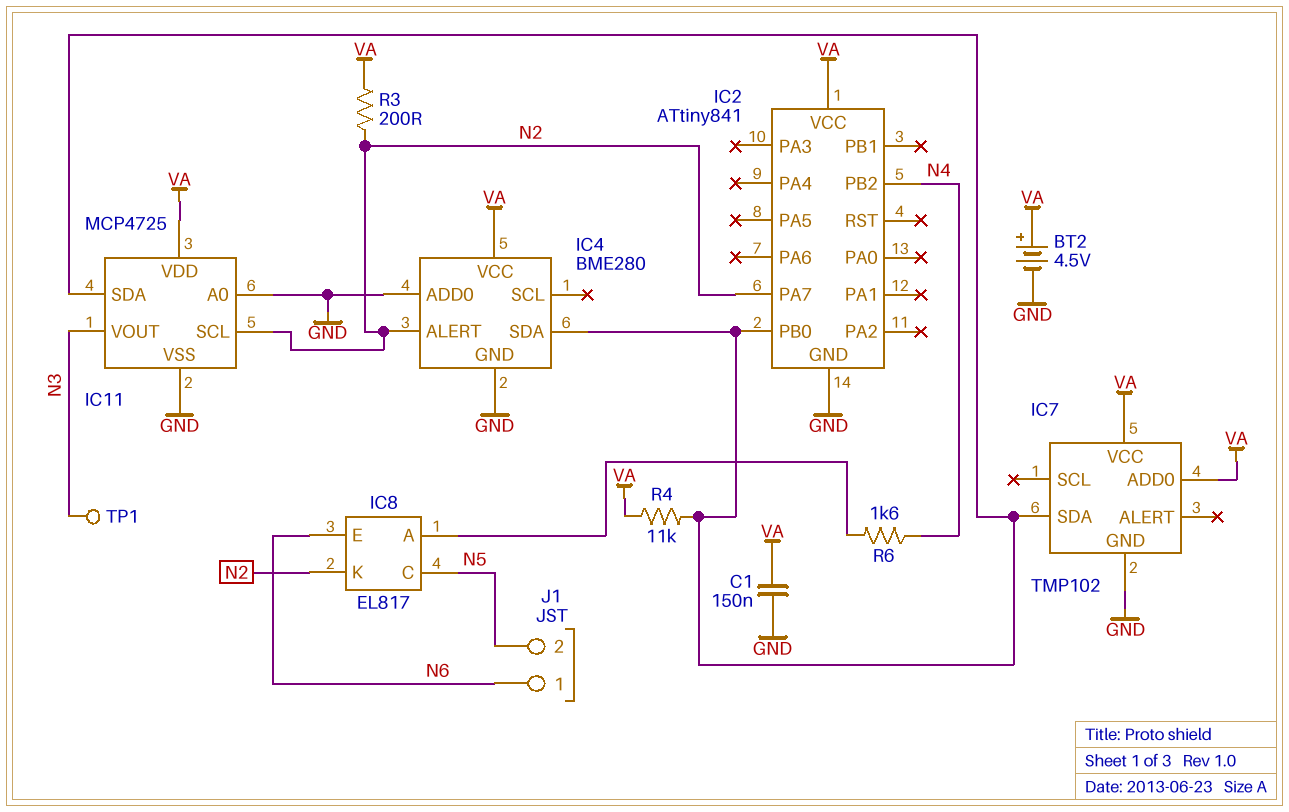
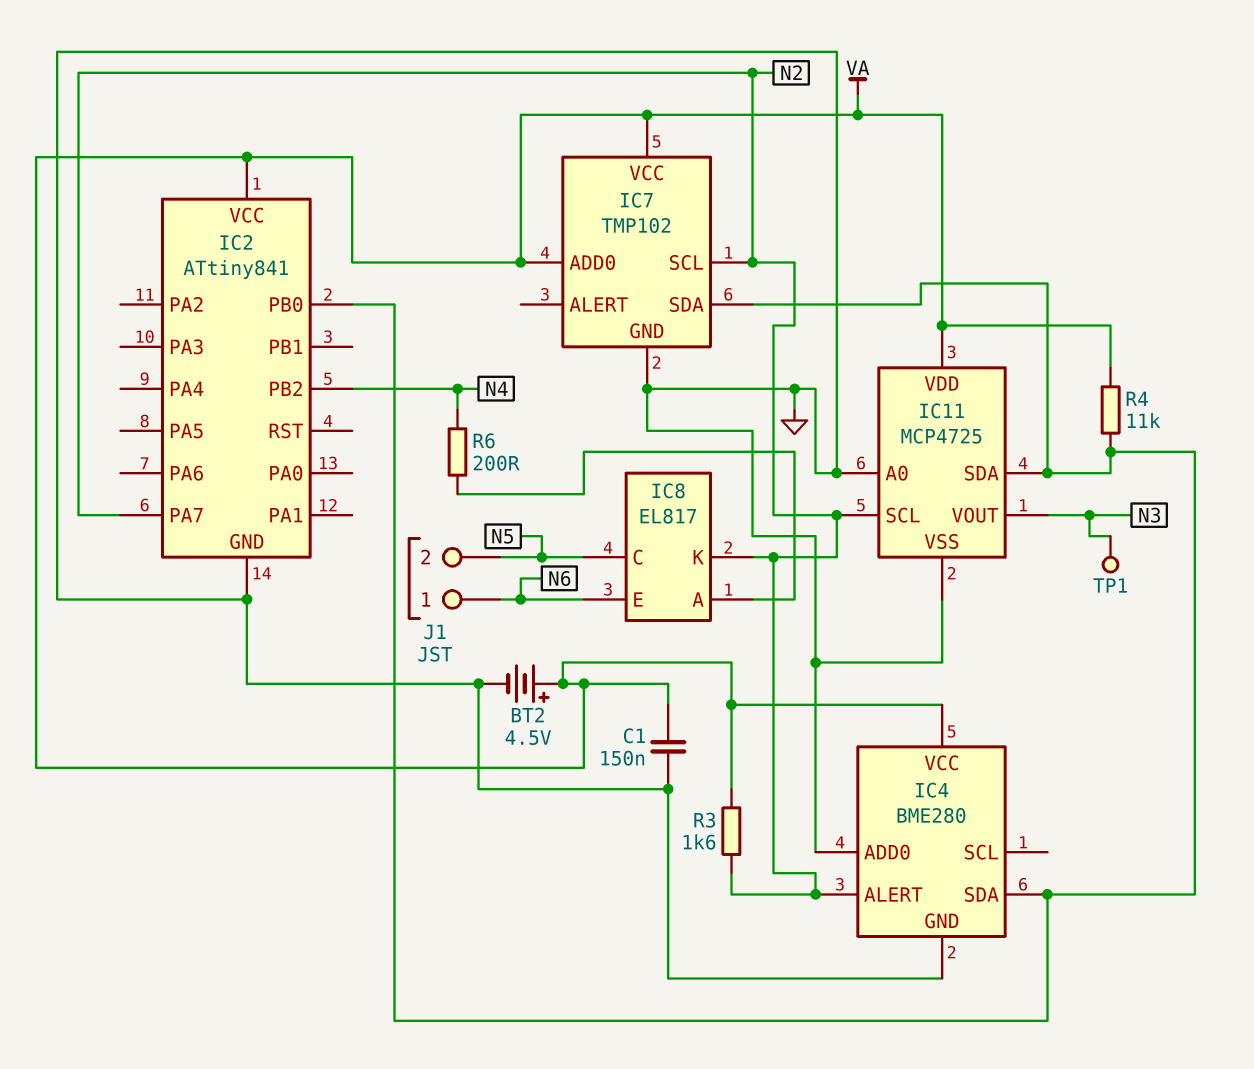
IC7 pin SCL: none -> N2
R3: 200 (N2, VA) -> 1.6k (N2, VA)
R6: 1.6k (IC8/A, N4) -> 200 (IC8/A, N4)

